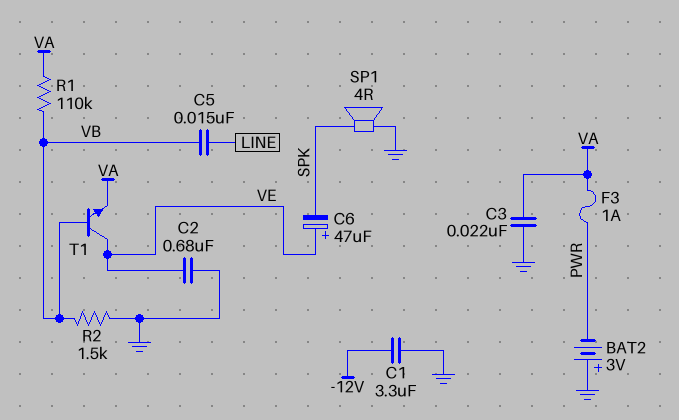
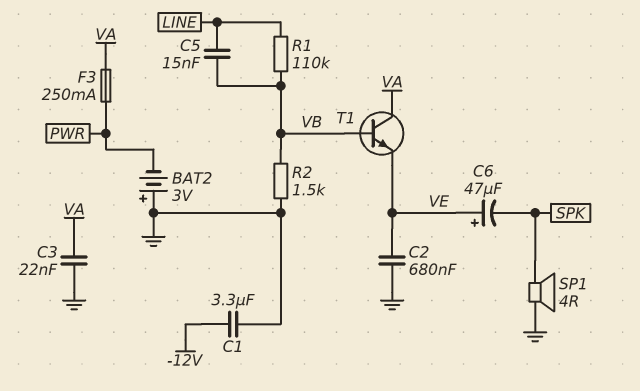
F3: 1A (PWR, VA) -> 250mA (PWR, VA)
R1: 110k (VA, VB) -> 110k (LINE, VB)
T1: NPN (B VB, C VE, E VA) -> NPN (B VB, C VA, E VE)

